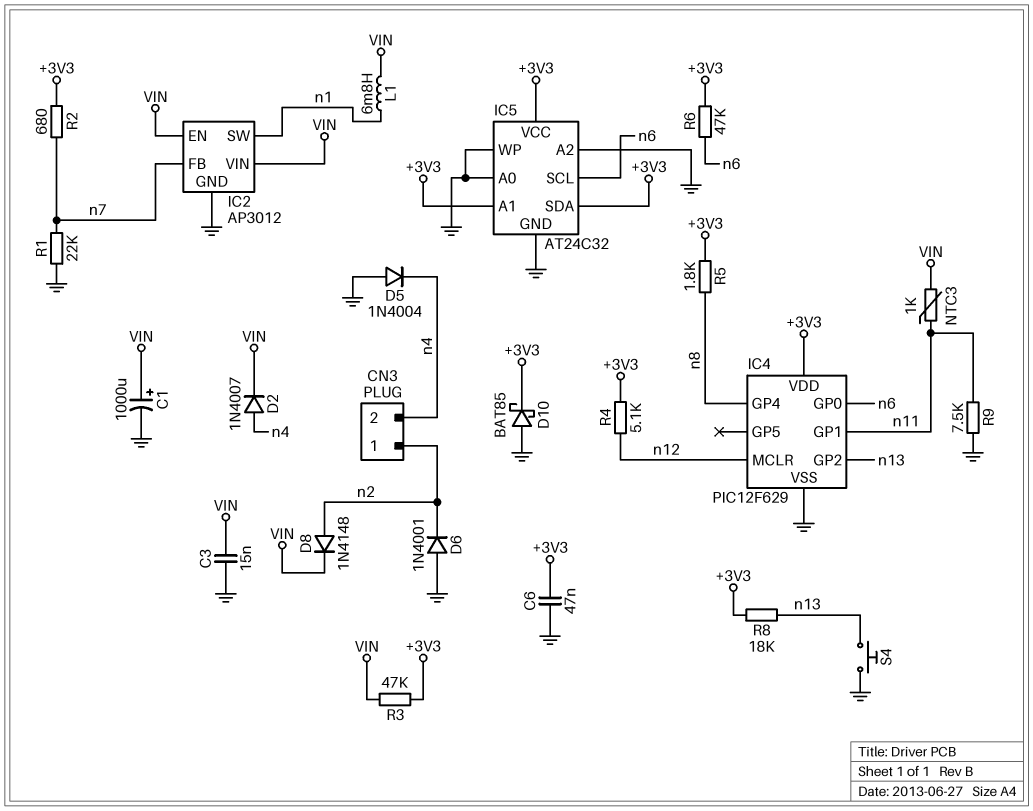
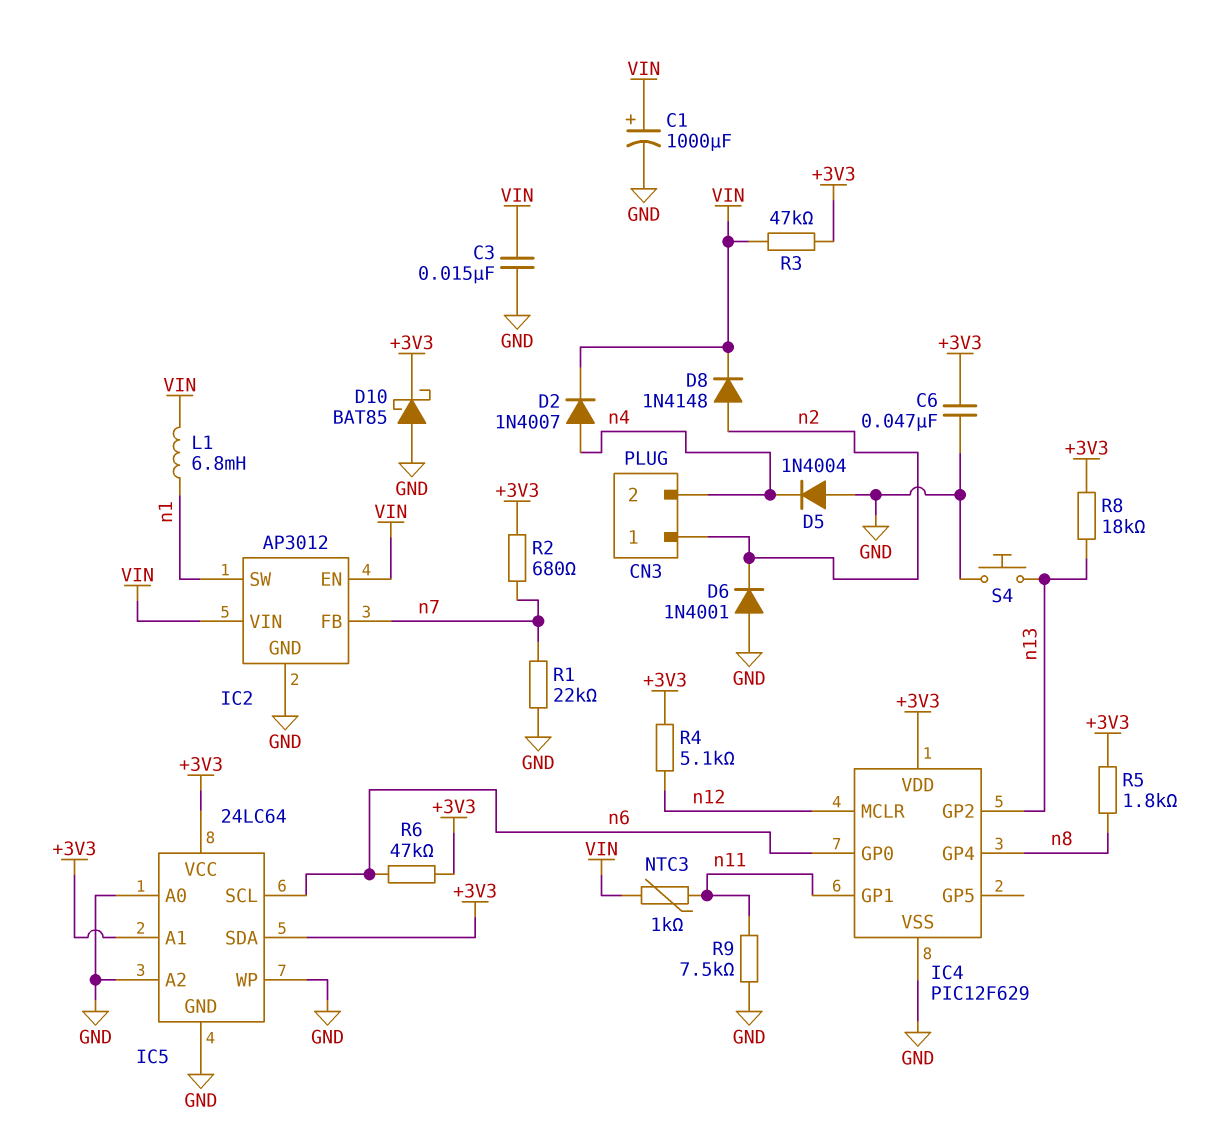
IC5: AT24C32 -> 24LC64

